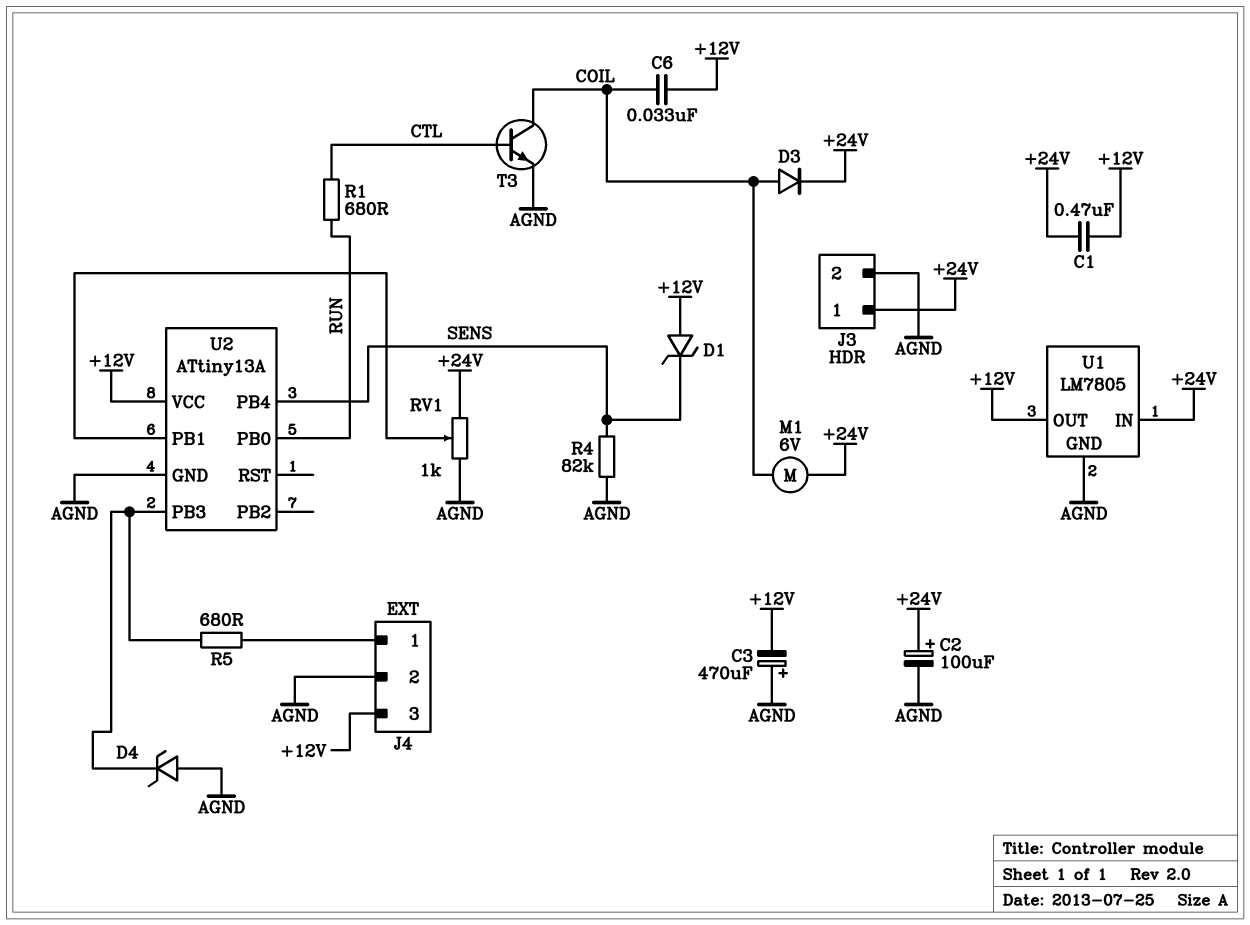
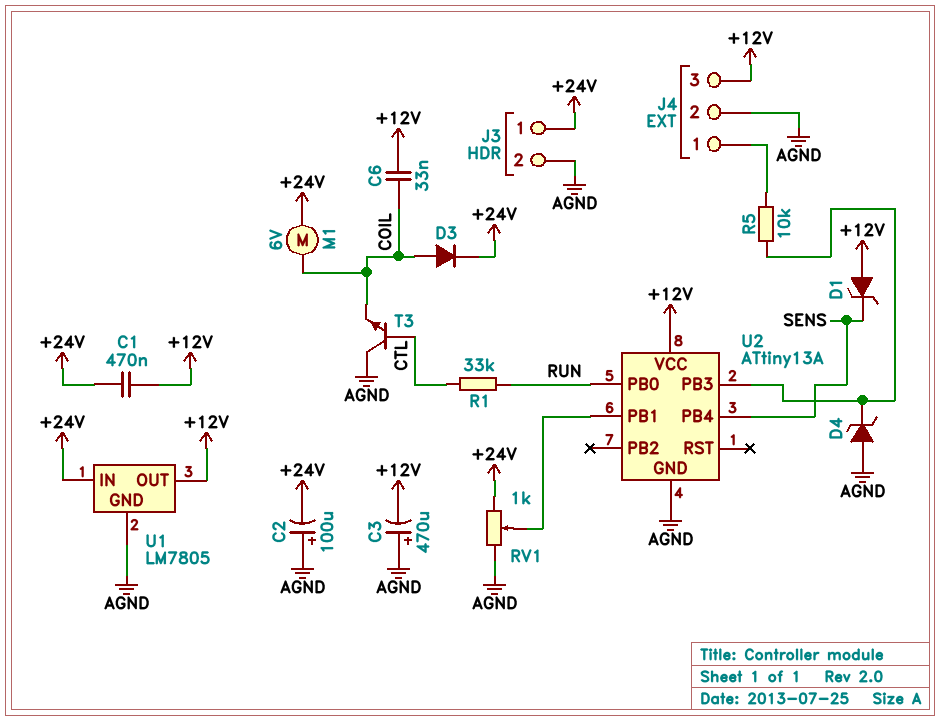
C2: 100uF (plus +24V, minus AGND) -> 100uF (plus AGND, minus +24V)
R1: 680 (CTL, RUN) -> 33k (CTL, RUN)
R4: 82k (AGND, SENS) -> none
R5: 680 (J4/1, U2/PB3) -> 10k (J4/1, U2/PB3)
T3: NPN (B CTL, C COIL, E AGND) -> NPN (B CTL, C AGND, E COIL)

